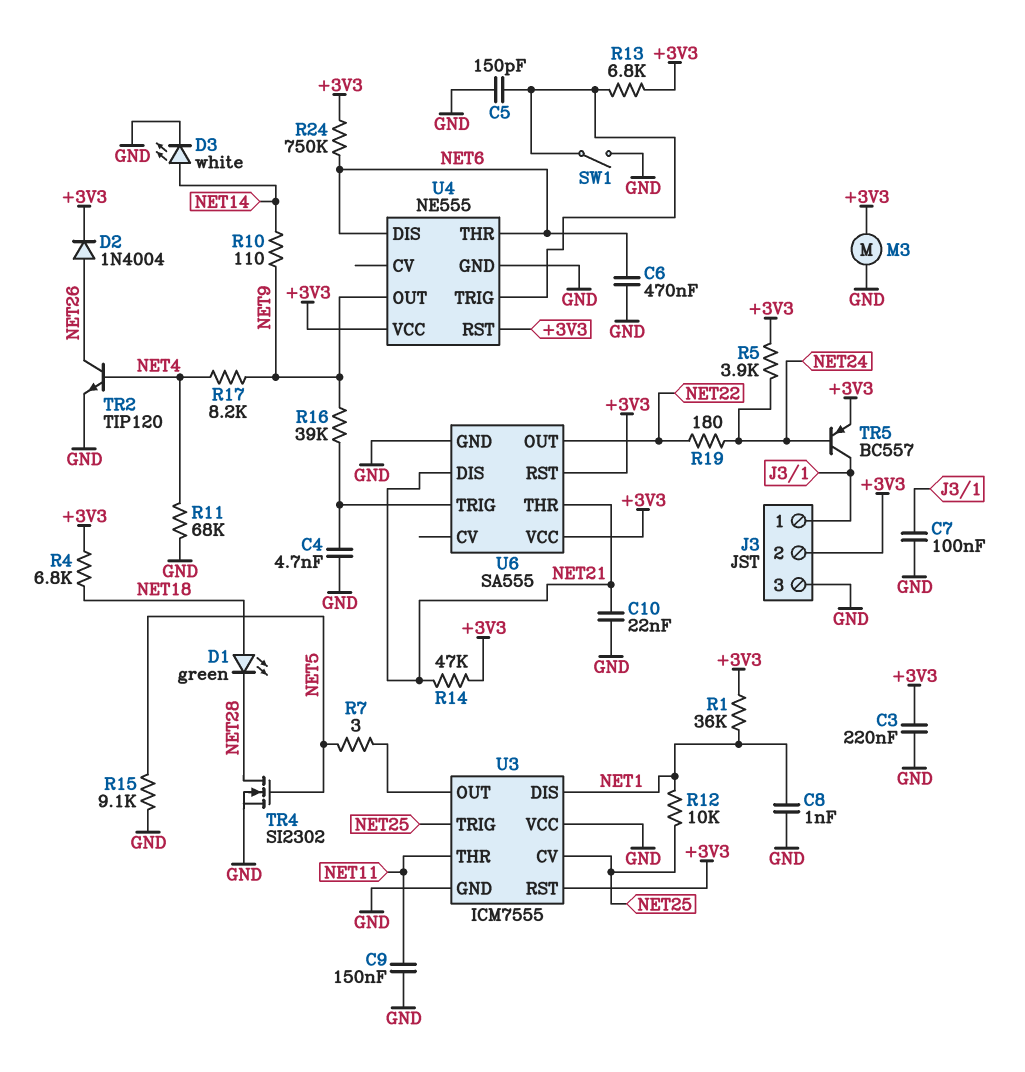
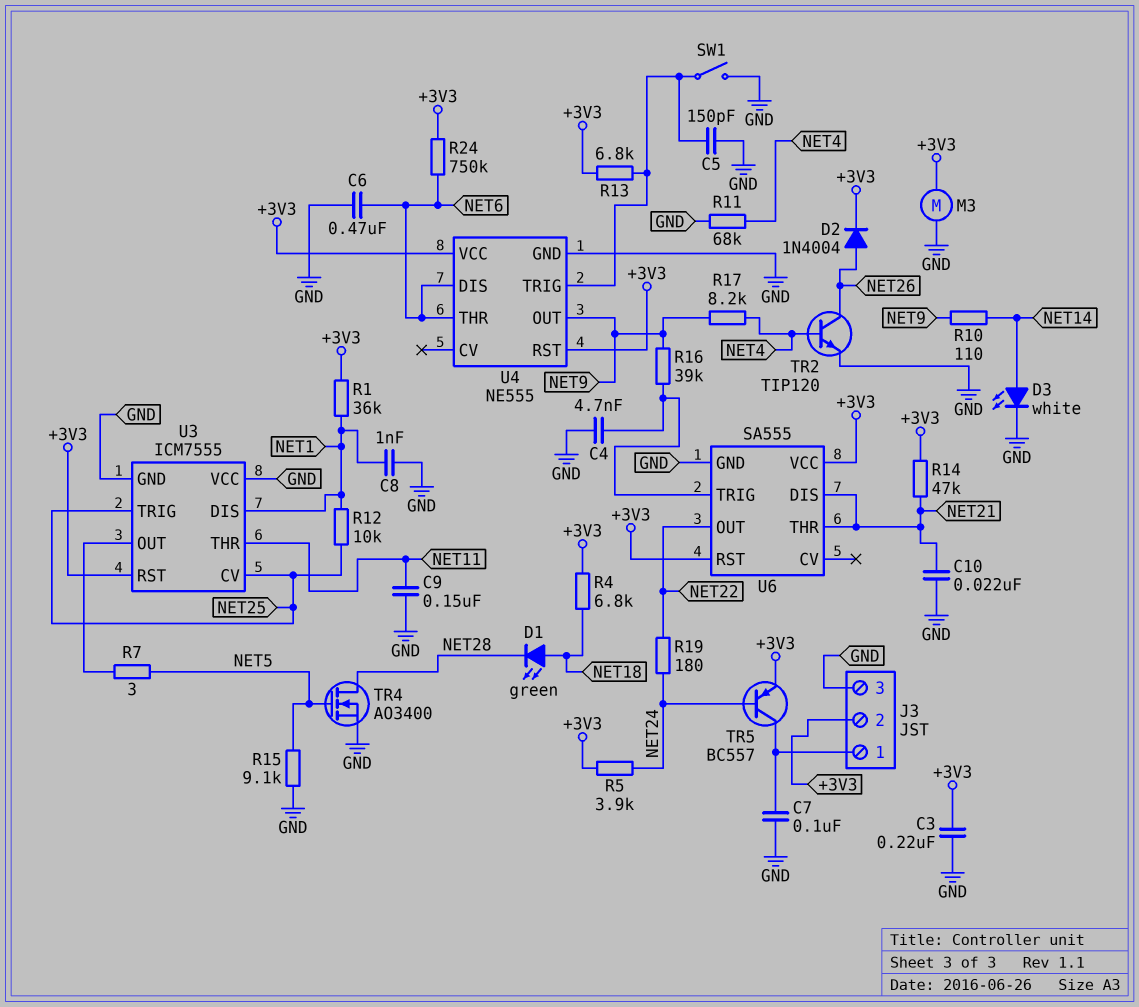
TR4: NMOS SI2302 (G NET5, D NET28, S GND) -> NMOS AO3400 (G NET5, D NET28, S GND)

